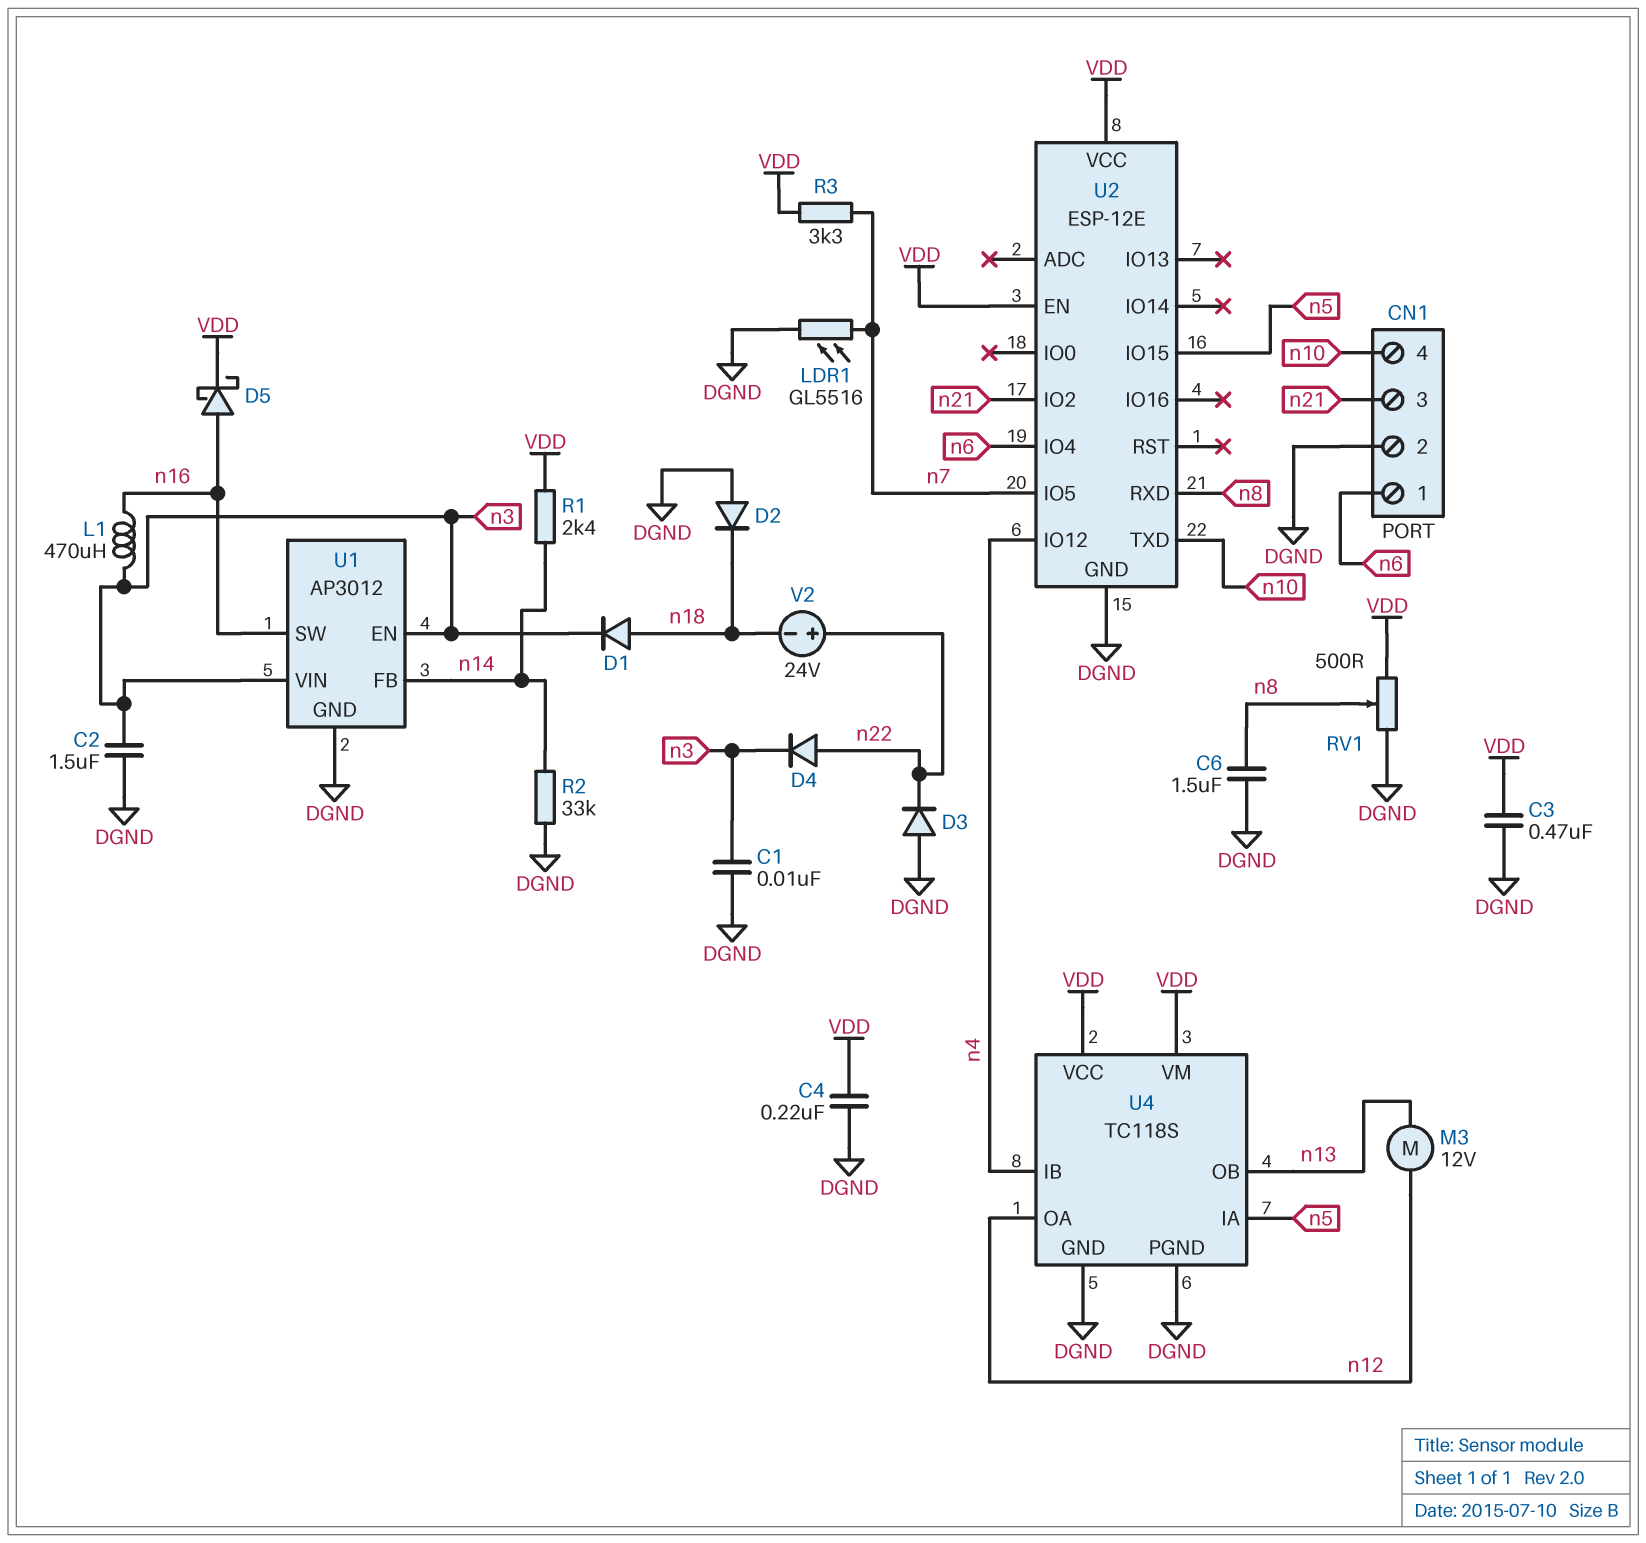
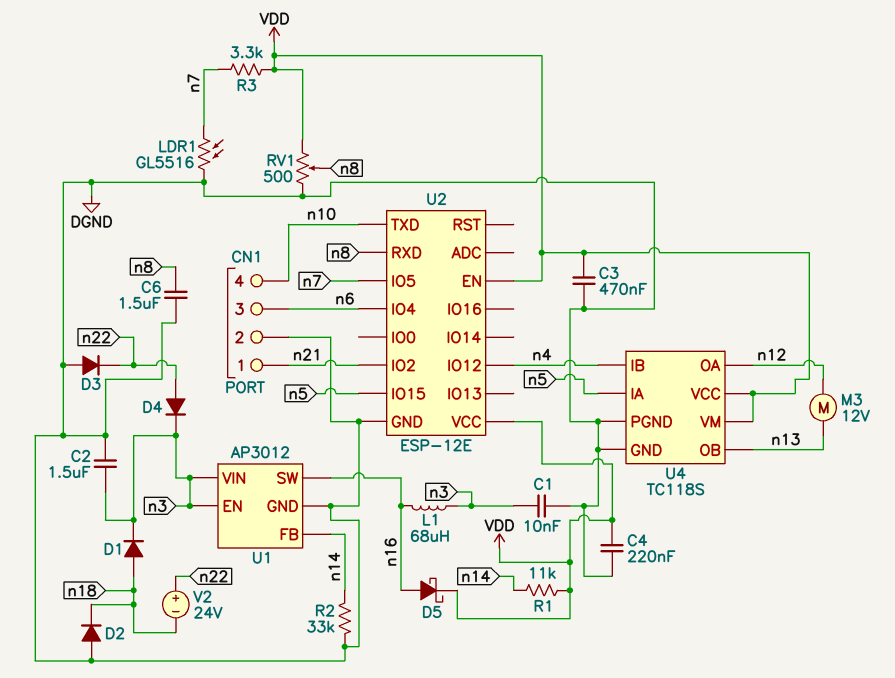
CN1 pin 1: n6 -> n21
CN1 pin 3: n21 -> n6
L1: 470uH (n3, n16) -> 68uH (n3, n16)
R1: 2.4k (VDD, n14) -> 11k (VDD, n14)

